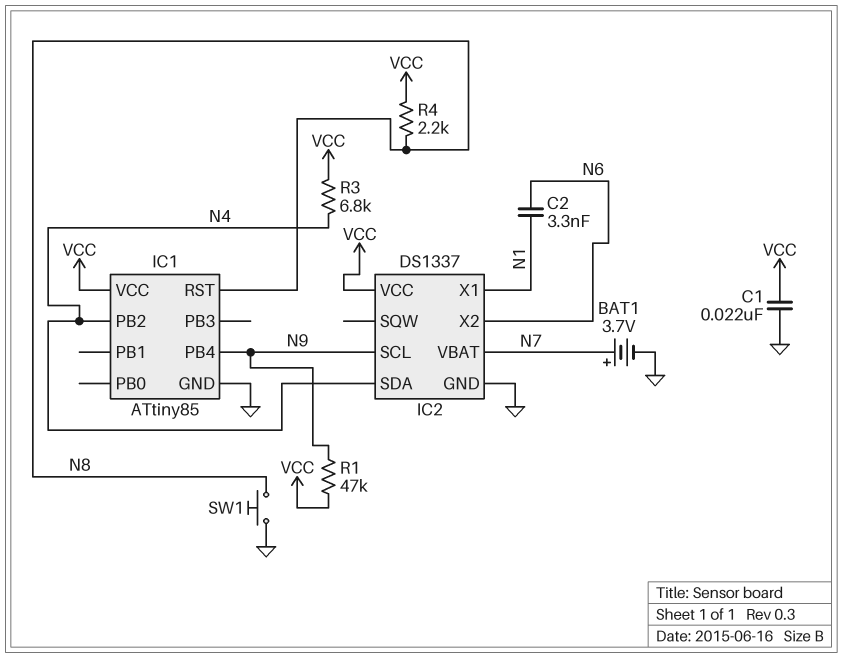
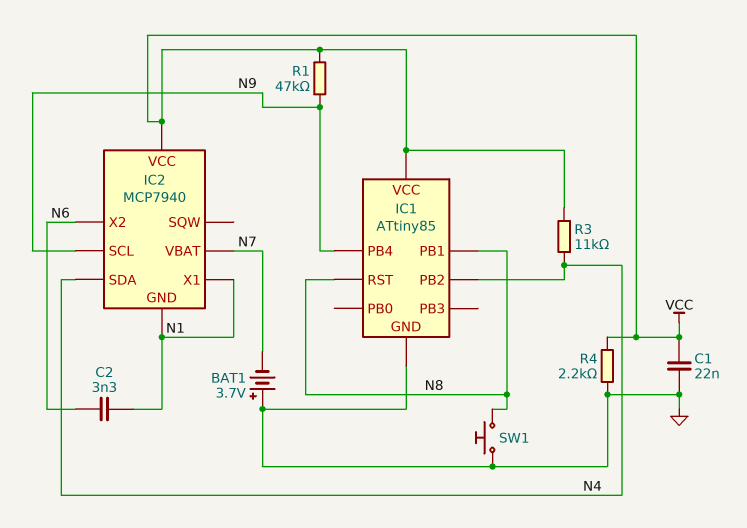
BAT1: 3.7V (plus N7, minus GND) -> 3.7V (plus GND, minus N7)
IC1 pin PB1: none -> N8
IC2: DS1337 -> MCP7940
IC2 pin GND: GND -> N1
R3: 6.8k (N4, VCC) -> 11k (N4, VCC)
R4: 2.2k (N8, VCC) -> 2.2k (GND, VCC)

